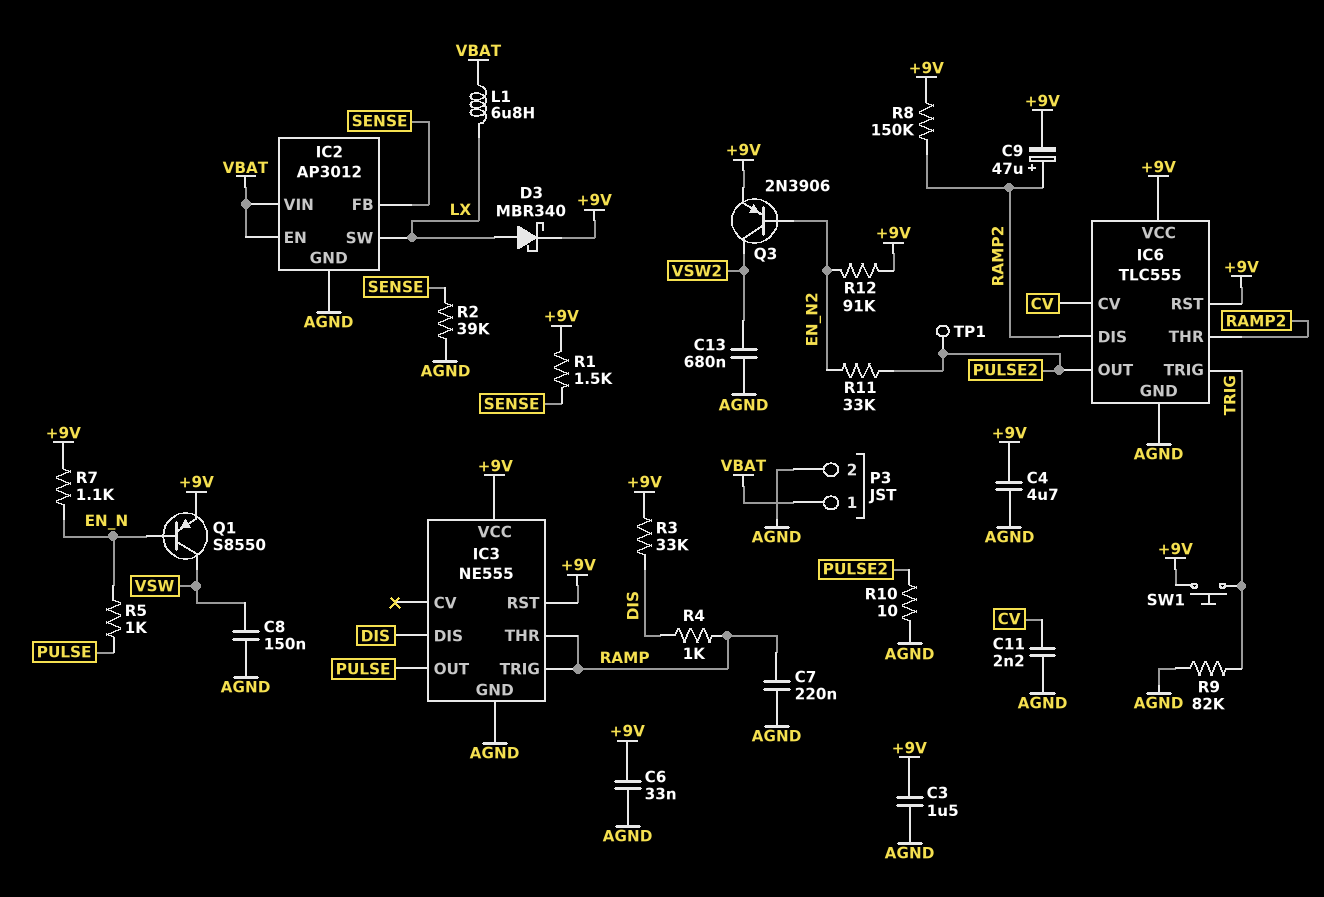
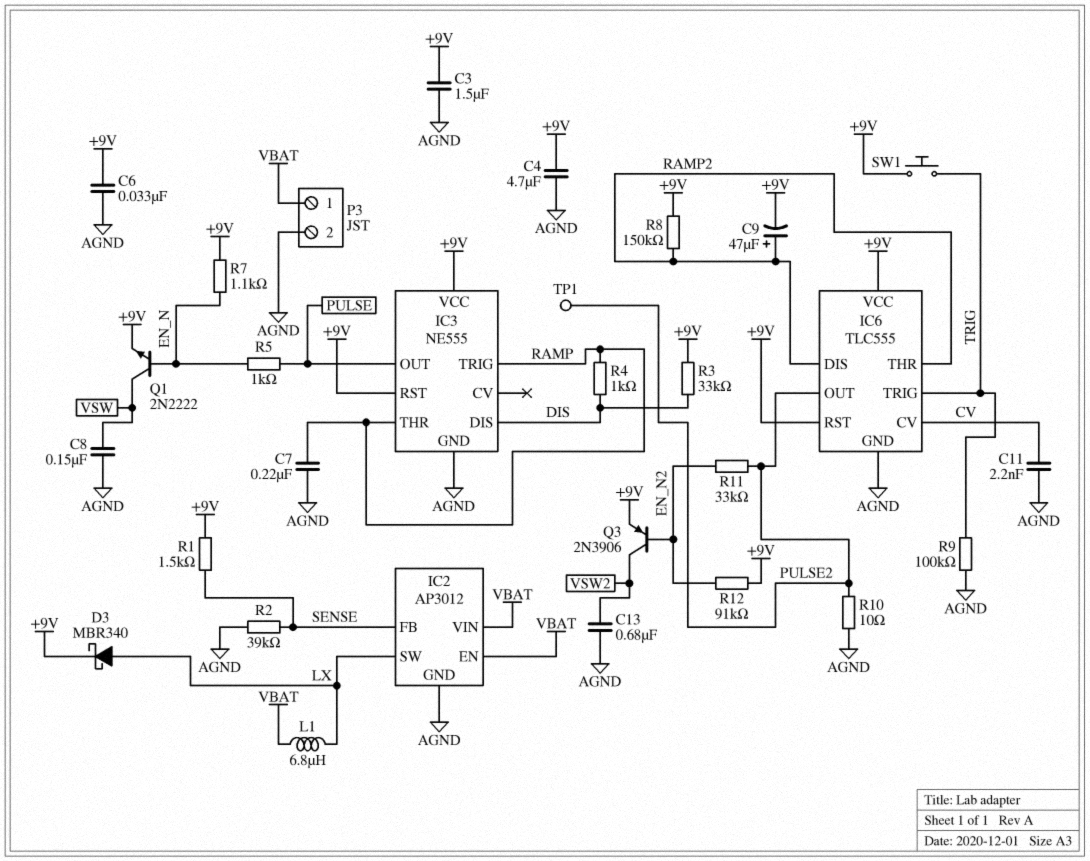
Q1: PNP S8550 (B EN_N, C VSW, E +9V) -> NPN 2N2222 (B EN_N, C VSW, E +9V)
R9: 82k (AGND, TRIG) -> 100k (AGND, TRIG)

